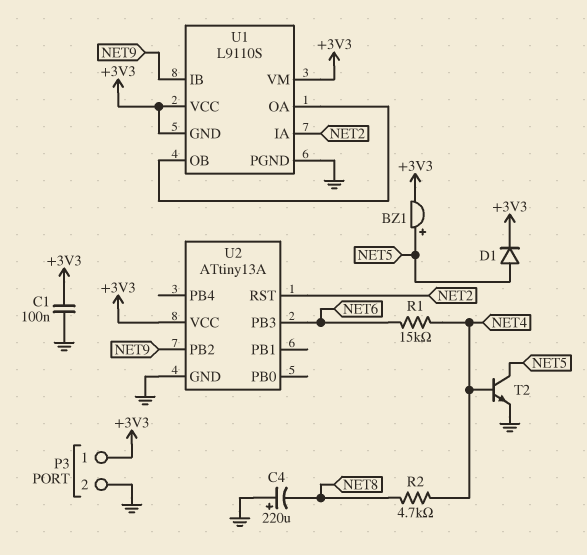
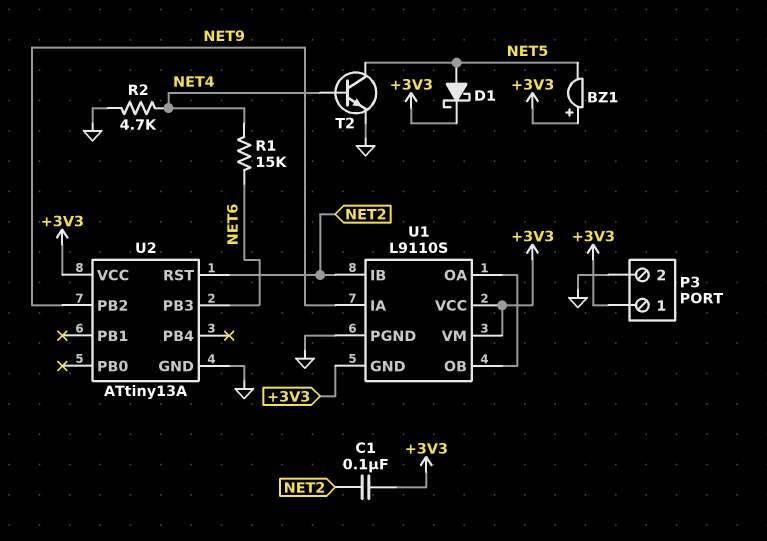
BZ1: buzzer (plus NET5, minus +3V3) -> buzzer (plus +3V3, minus NET5)
C1: 100nF (+3V3, GND) -> 100nF (+3V3, NET2)
C4: 220uF (plus GND, minus NET8) -> none
D1: diode (A NET5, K +3V3) -> schottky (A NET5, K +3V3)
R2: 4.7k (NET4, NET8) -> 4.7k (GND, NET4)
U1 pin IA: NET2 -> NET9
U1 pin IB: NET9 -> NET2

